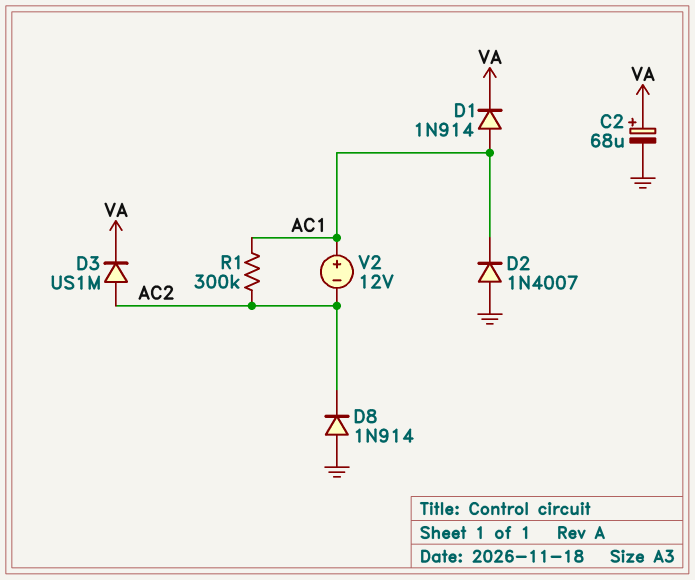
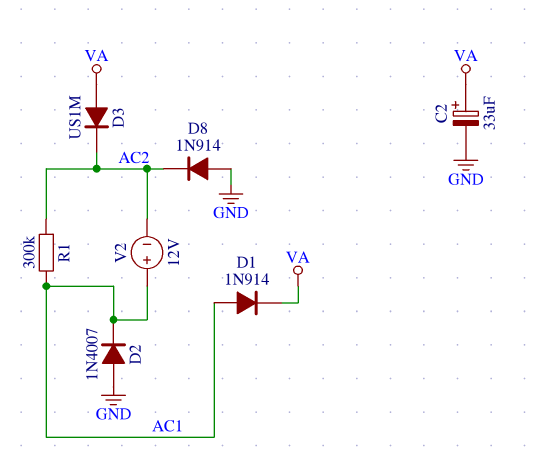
C2: 68uF (plus VA, minus GND) -> 33uF (plus VA, minus GND)
D3: diode US1M (A AC2, K VA) -> diode US1M (A VA, K AC2)

